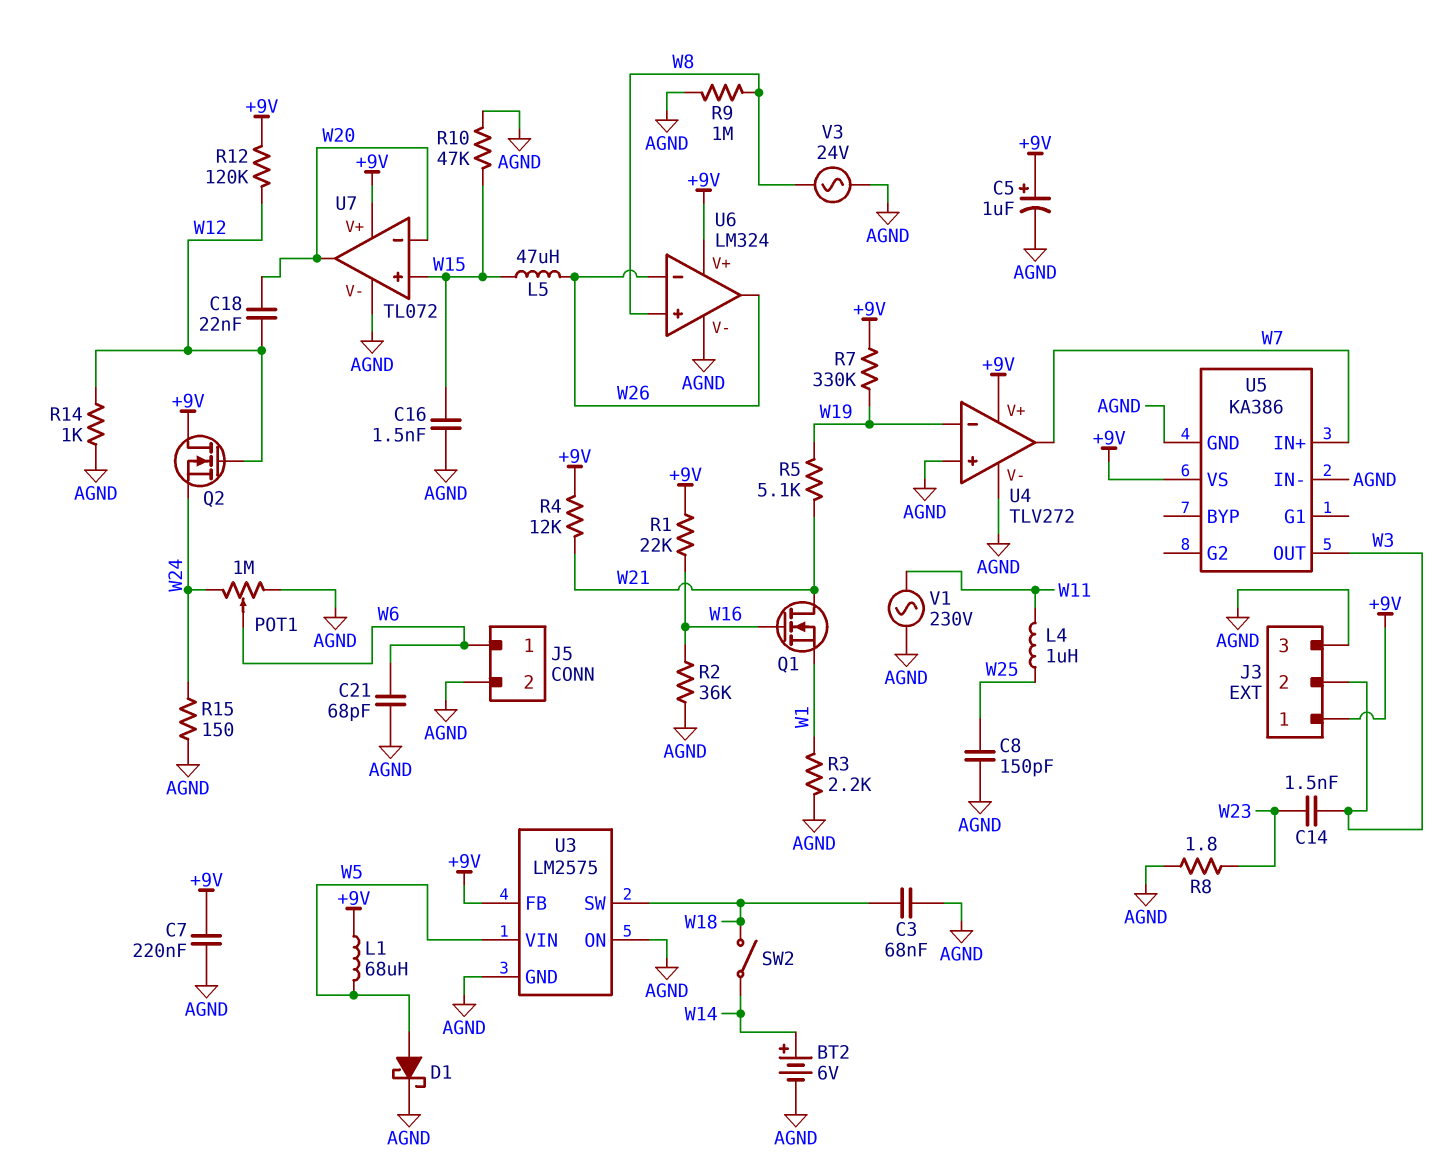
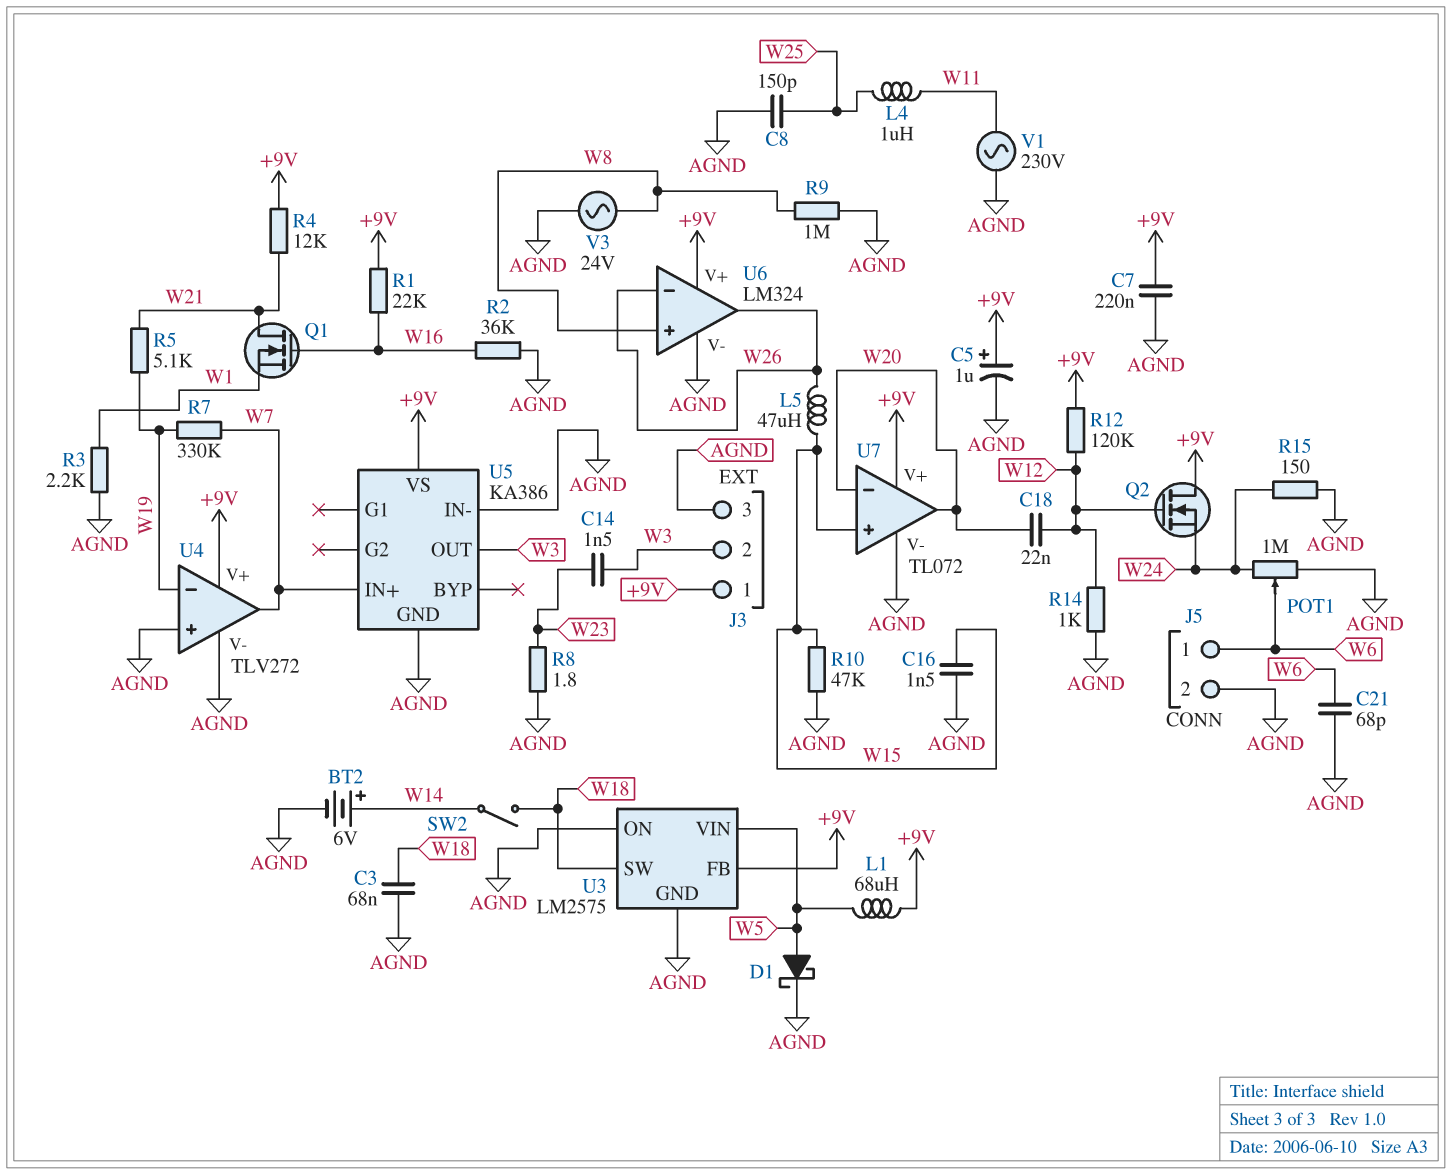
R7: 330k (+9V, W19) -> 330k (W7, W19)

